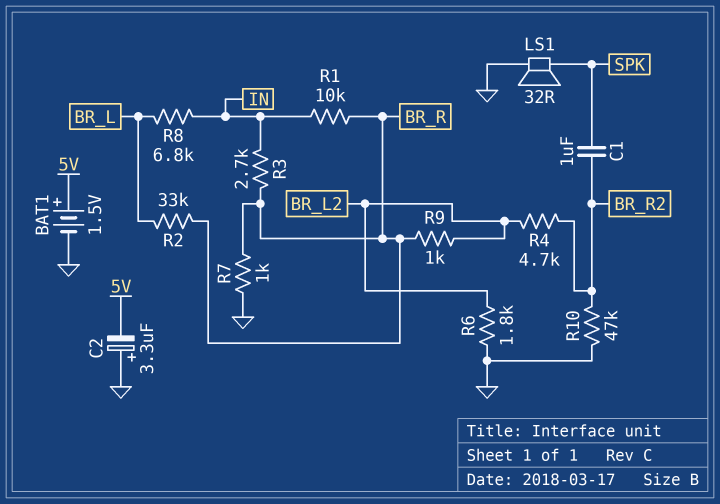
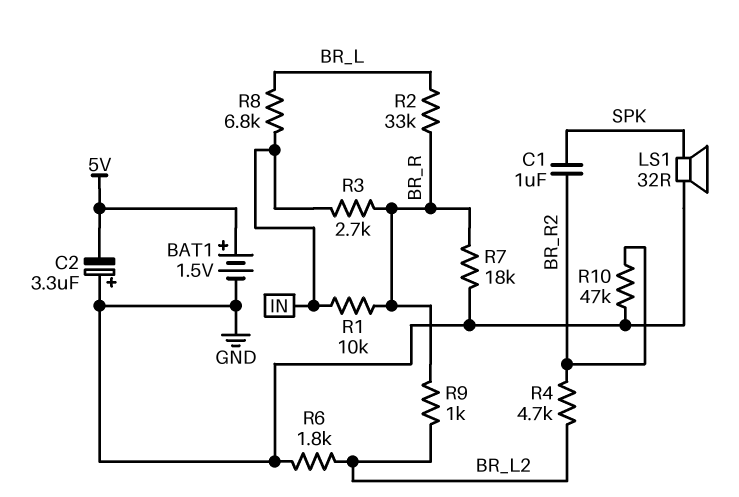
R7: 1k (BR_R, GND) -> 18k (BR_R, GND)

